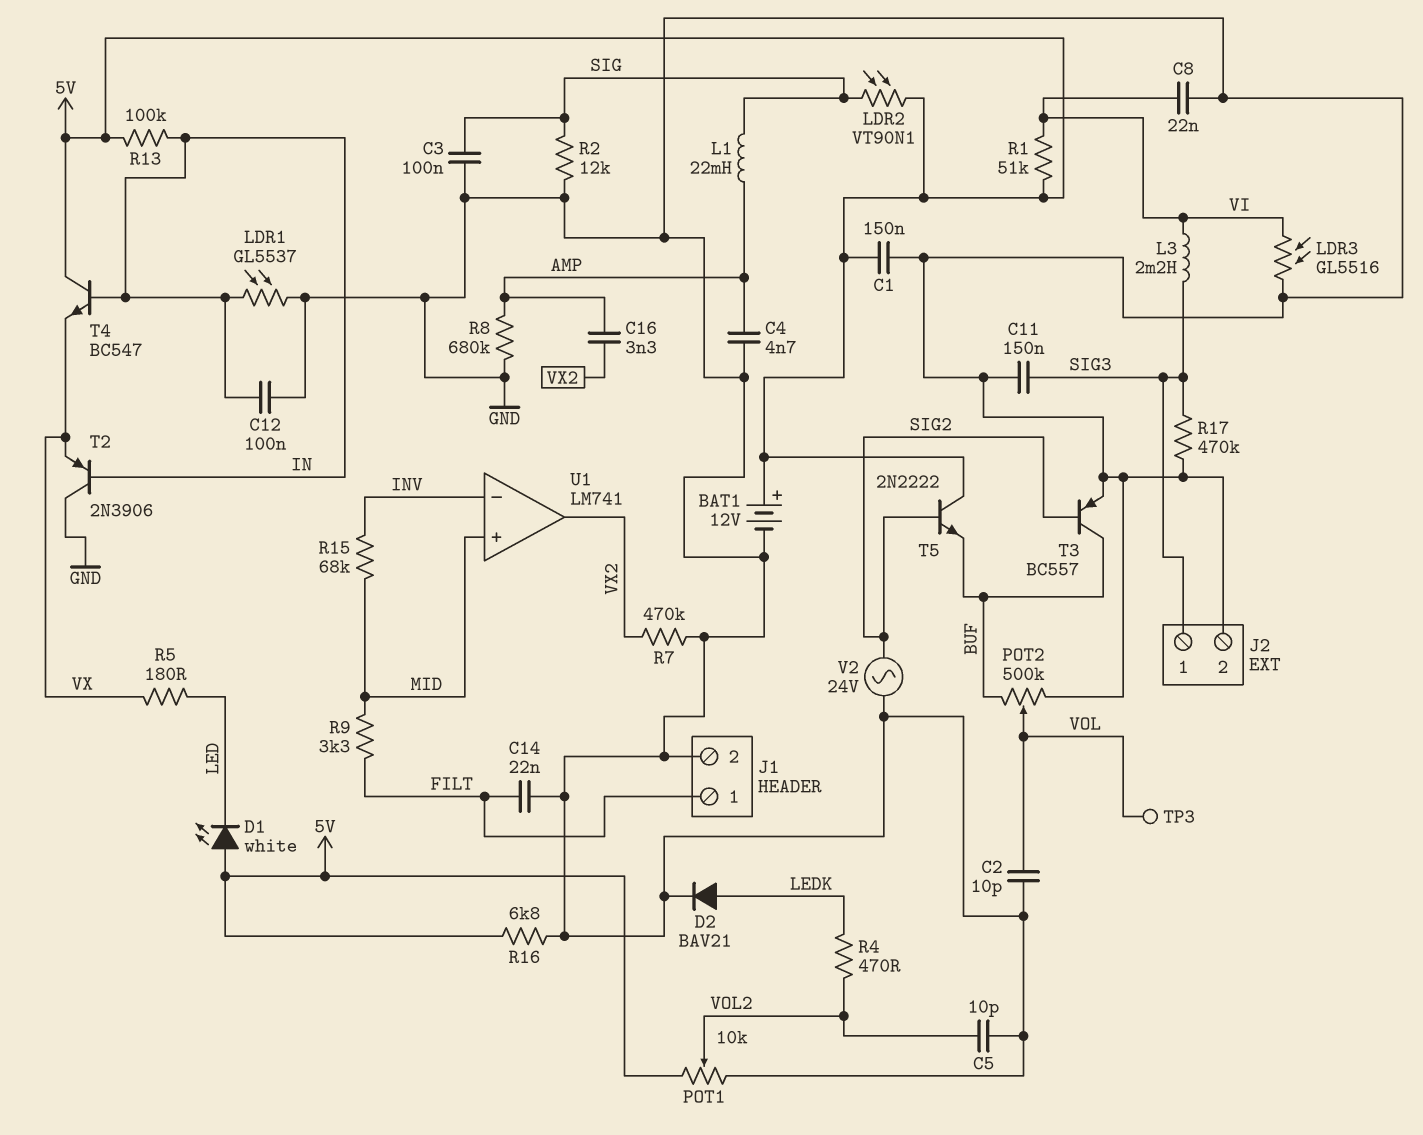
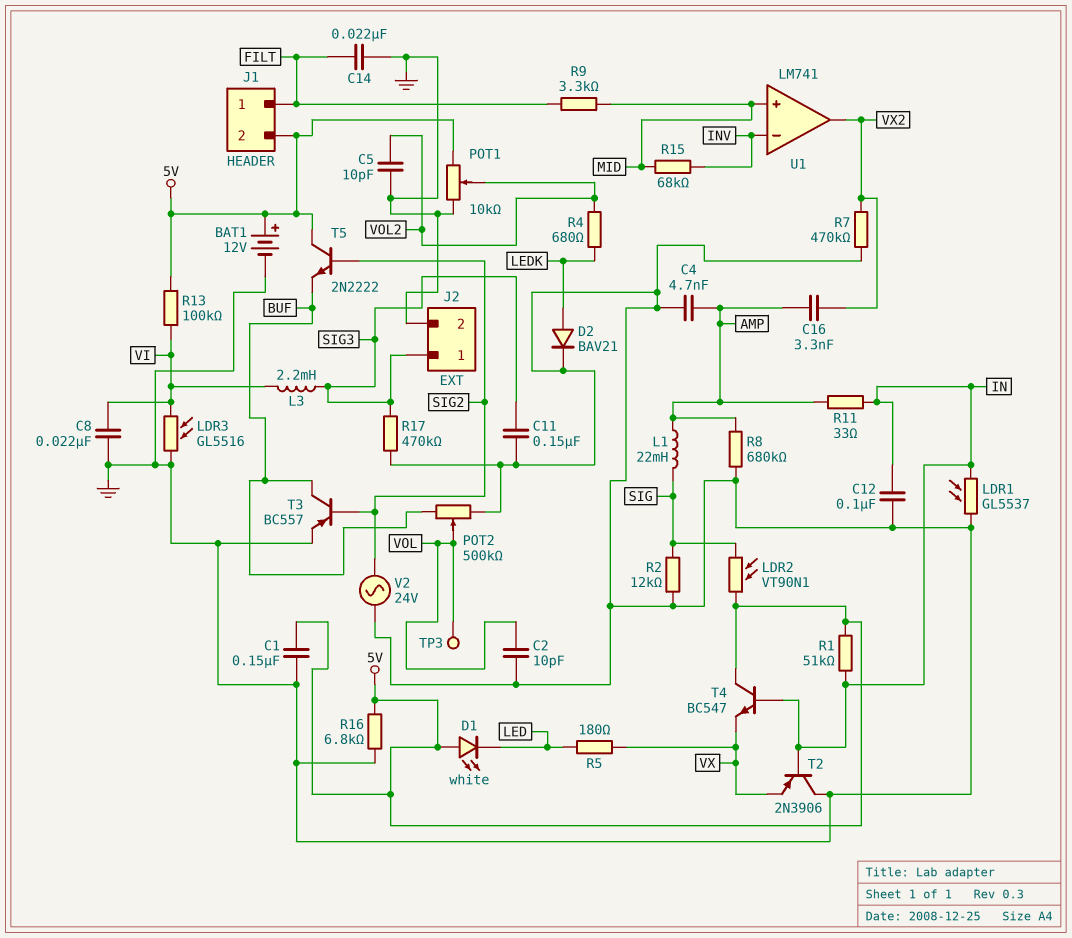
C3: 100nF (GND, SIG) -> none
J1 pin 2: GND -> 5V
R1: 51k (5V, VI) -> 51k (5V, IN)
R4: 470 (LEDK, VOL2) -> 680 (LEDK, VOL2)
R11: none -> 33 (AMP, IN)
R13: 100k (5V, IN) -> 100k (5V, VI)

